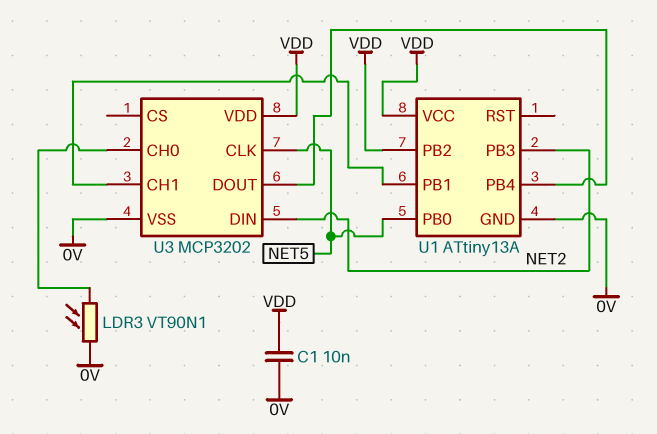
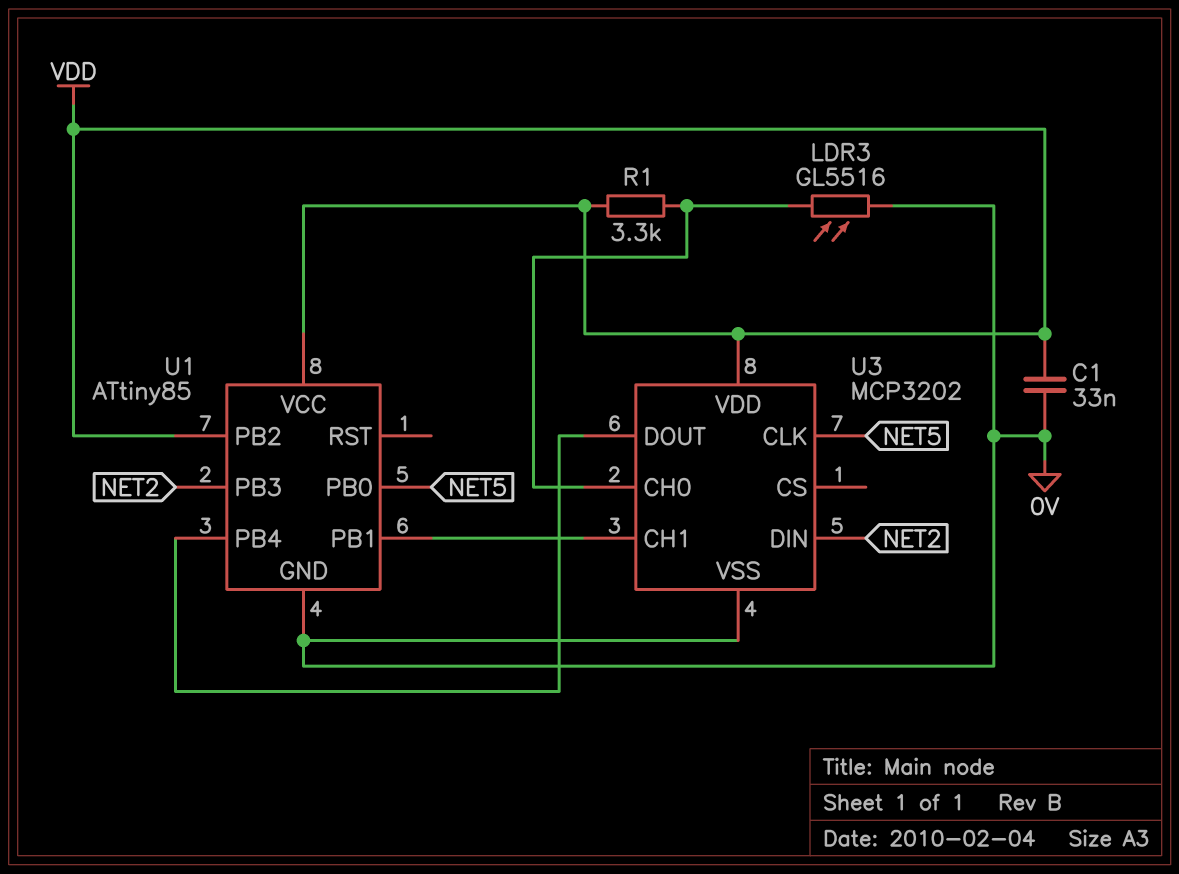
C1: 10nF (0V, VDD) -> 33nF (0V, VDD)
LDR3: VT90N1 (0V, U3/CH0) -> GL5516 (0V, U3/CH0)
R1: none -> 3.3k (U3/CH0, VDD)
U1: ATtiny13A -> ATtiny85

